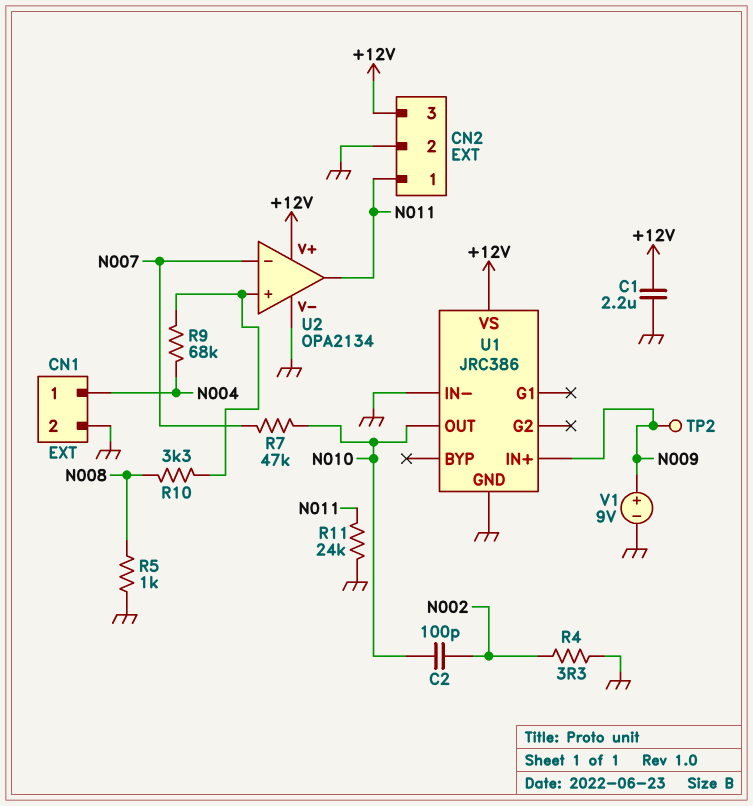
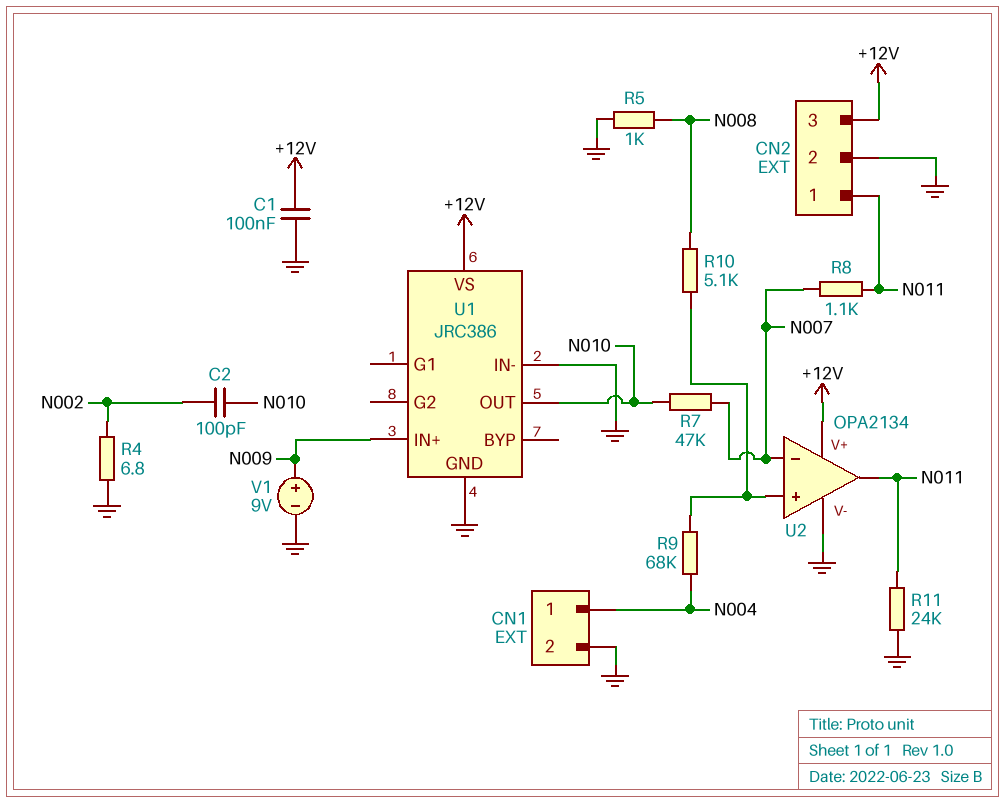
C1: 2.2uF (+12V, GND) -> 100nF (+12V, GND)
R4: 3.3 (GND, N002) -> 6.8 (GND, N002)
R8: none -> 1.1k (N007, N011)
R10: 3.3k (N008, U2/in+) -> 5.1k (N008, U2/in+)
TP2: test point (N009) -> none

